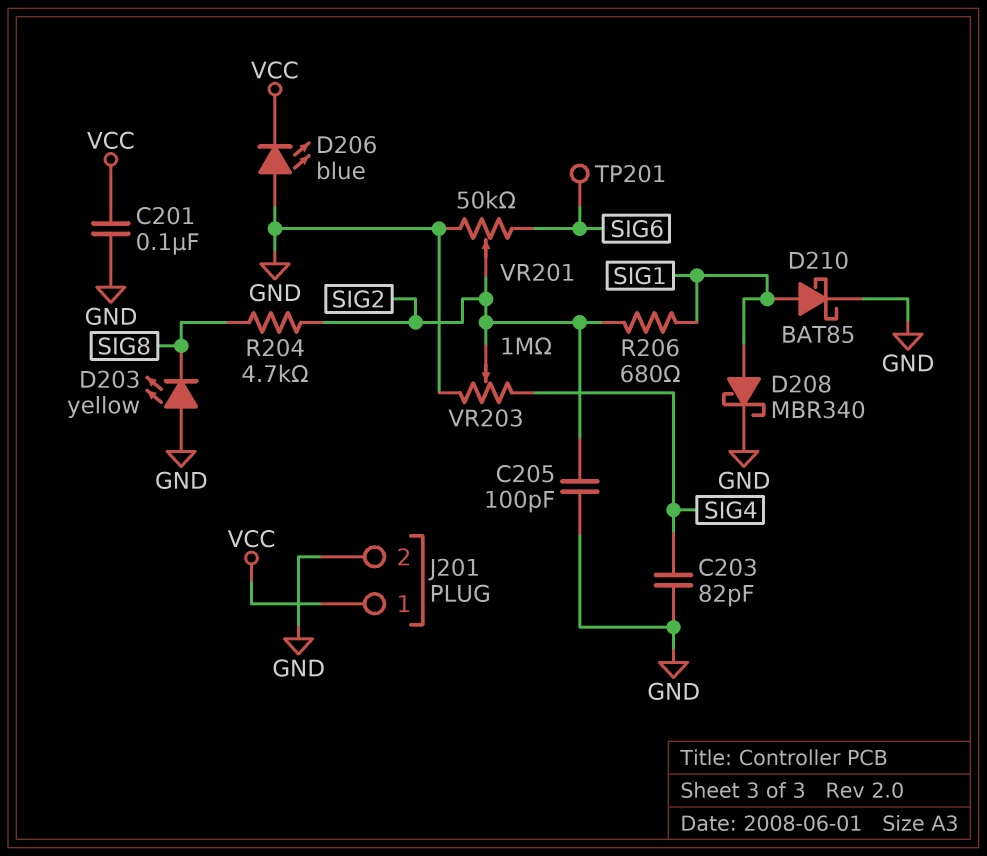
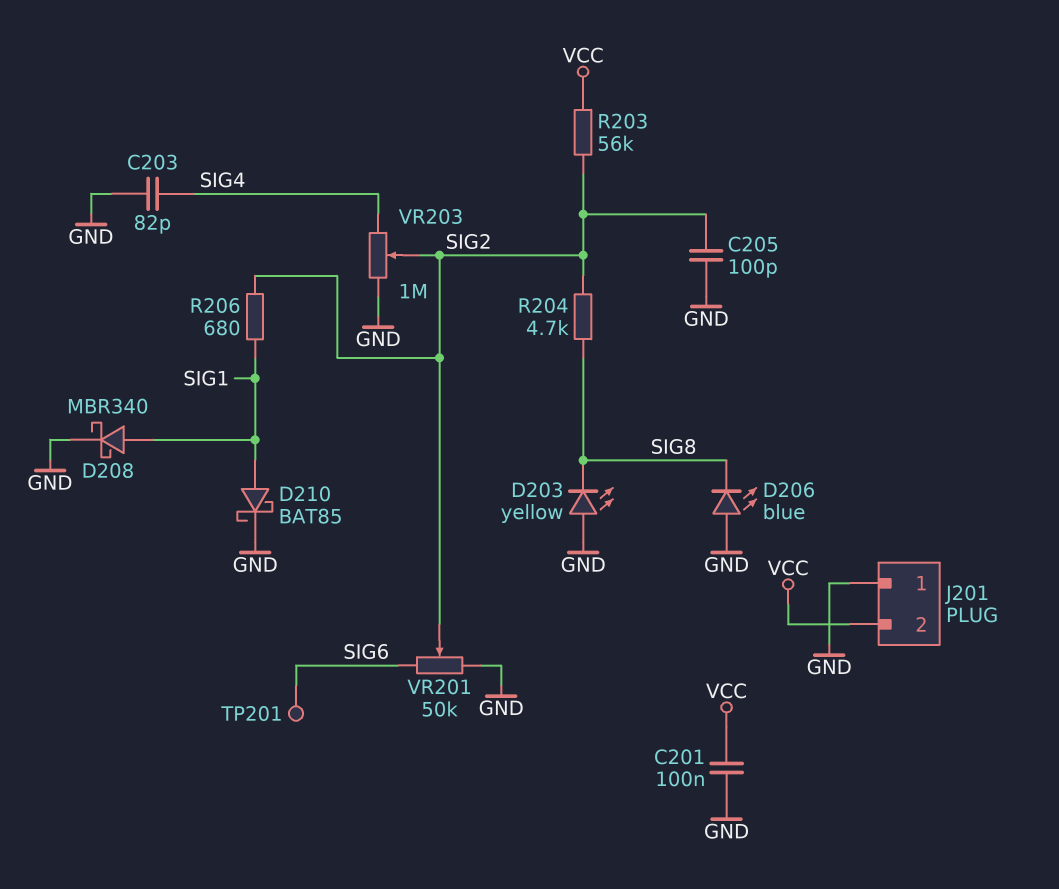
D206: LED blue (A GND, K VCC) -> LED blue (A GND, K SIG8)
J201 pin 1: VCC -> GND
J201 pin 2: GND -> VCC
R203: none -> 56k (SIG2, VCC)

